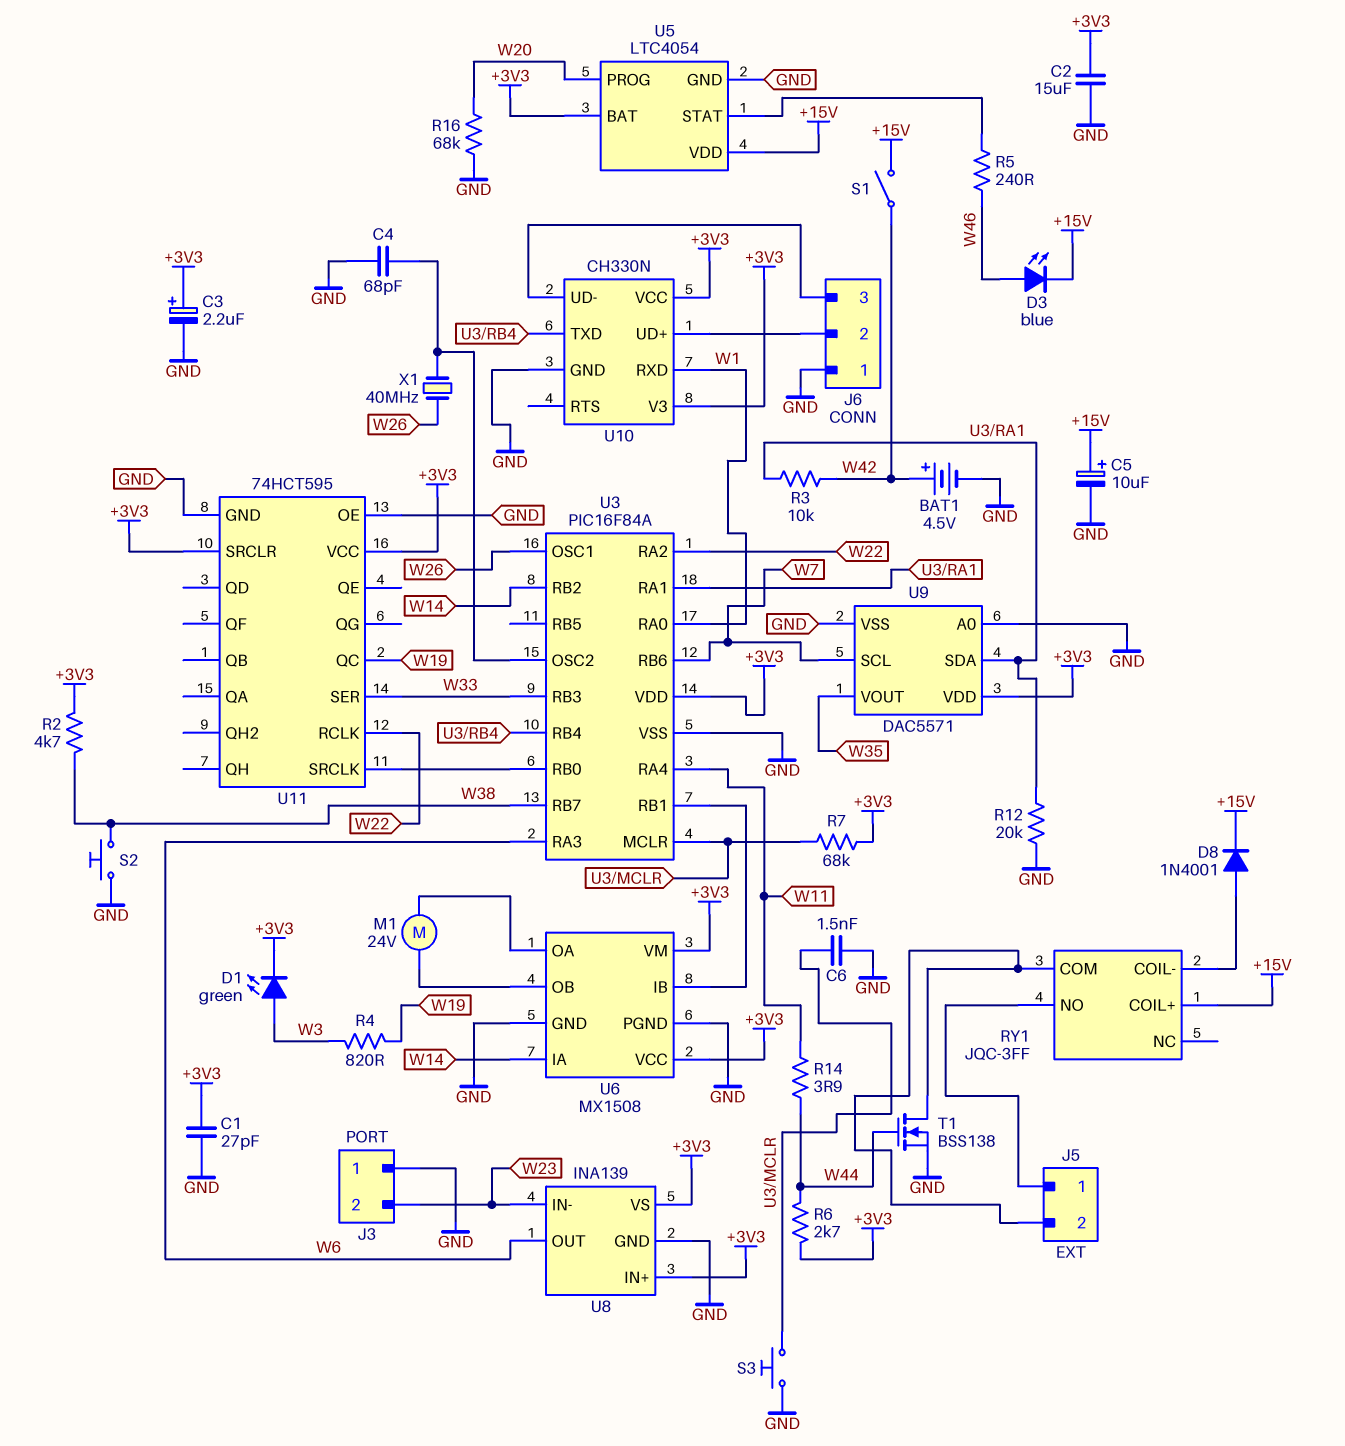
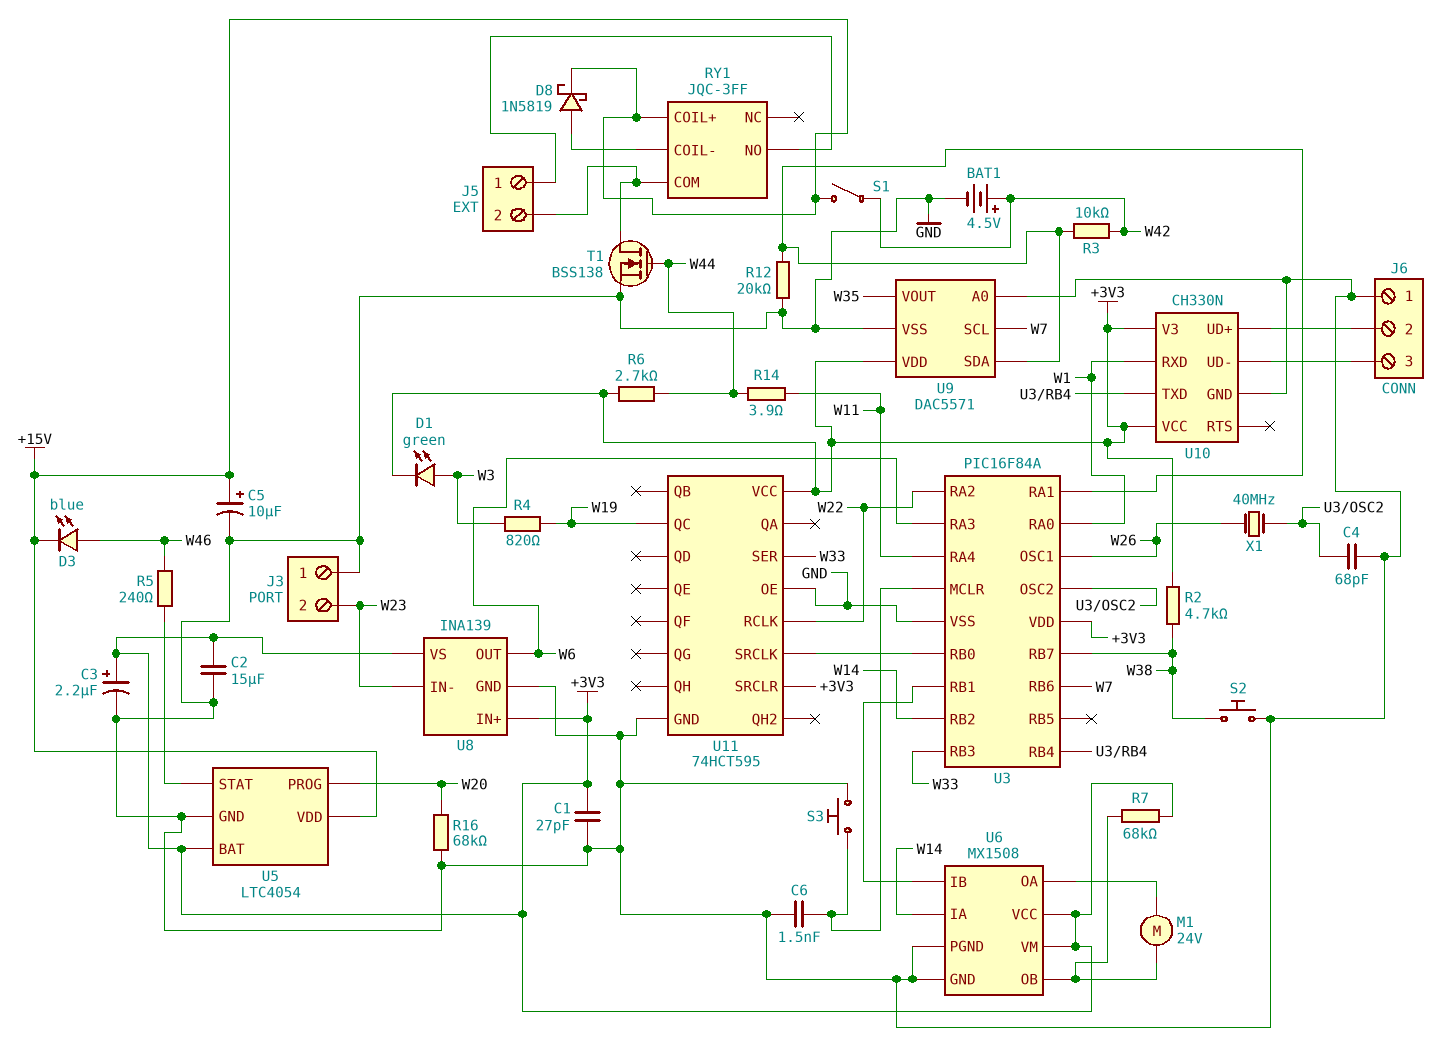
D8: diode 1N4001 (A RY1/COIL-, K +15V) -> schottky 1N5819 (A RY1/COIL-, K +15V)
R7: 68k (+3V3, U3/MCLR) -> 68k (+3V3, U6/OB)

